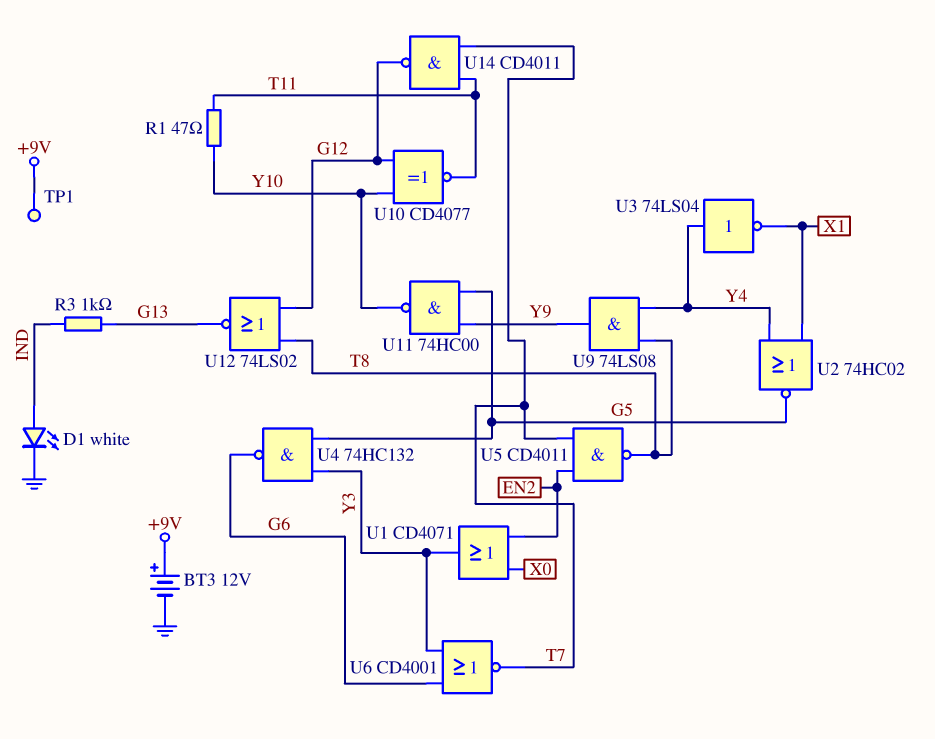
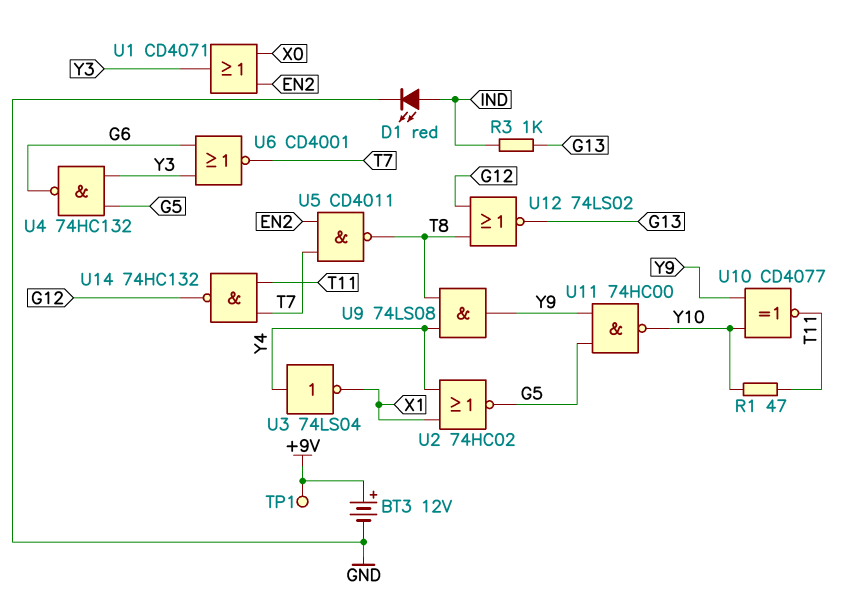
D1: LED white (A IND, K GND) -> LED red (A IND, K GND)
U10: XNOR CD4077 (in G12, in Y10, out T11) -> XNOR CD4077 (in Y9, in Y10, out T11)
U14: NAND CD4011 (in T7, in T11, out G12) -> NAND 74HC132 (in T7, in T11, out G12)

